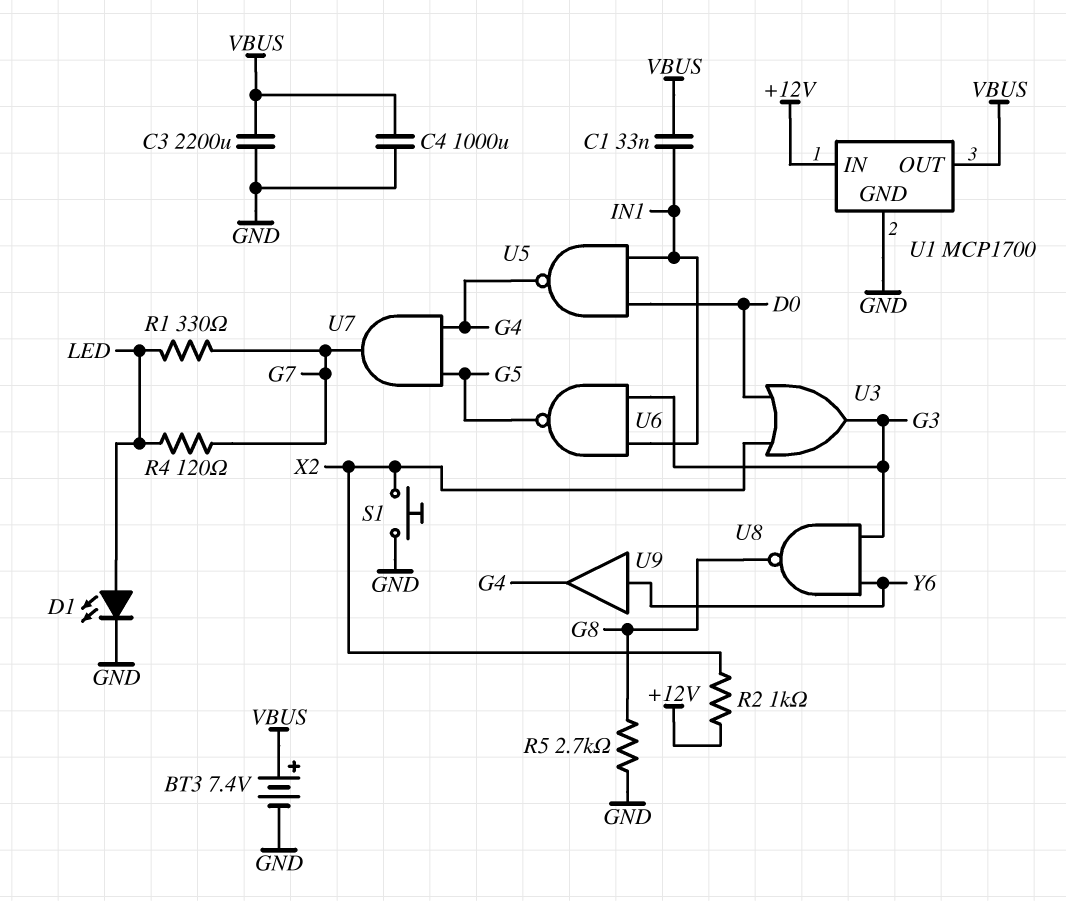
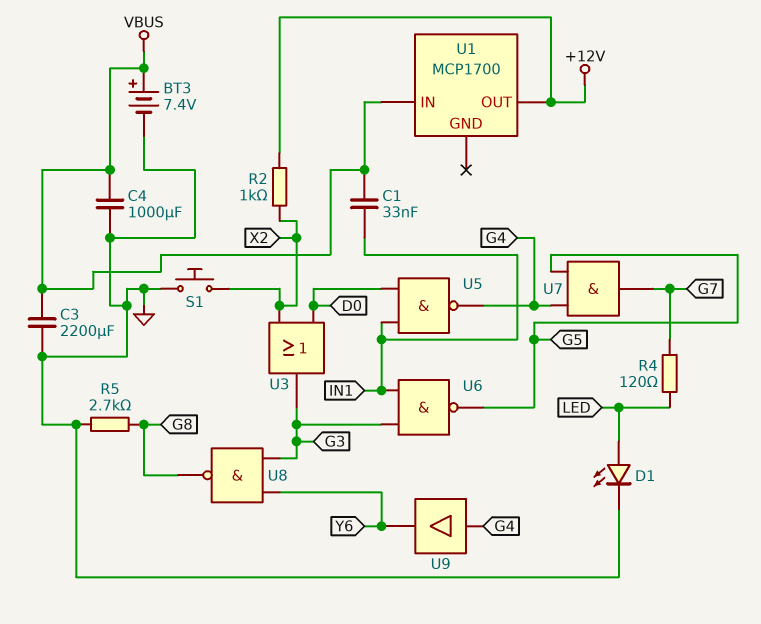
R1: 330 (G7, LED) -> none
U1 pin GND: GND -> none
U1 pin IN: +12V -> VBUS
U1 pin OUT: VBUS -> +12V
U9: buffer (in Y6, out G4) -> buffer (in G4, out Y6)

